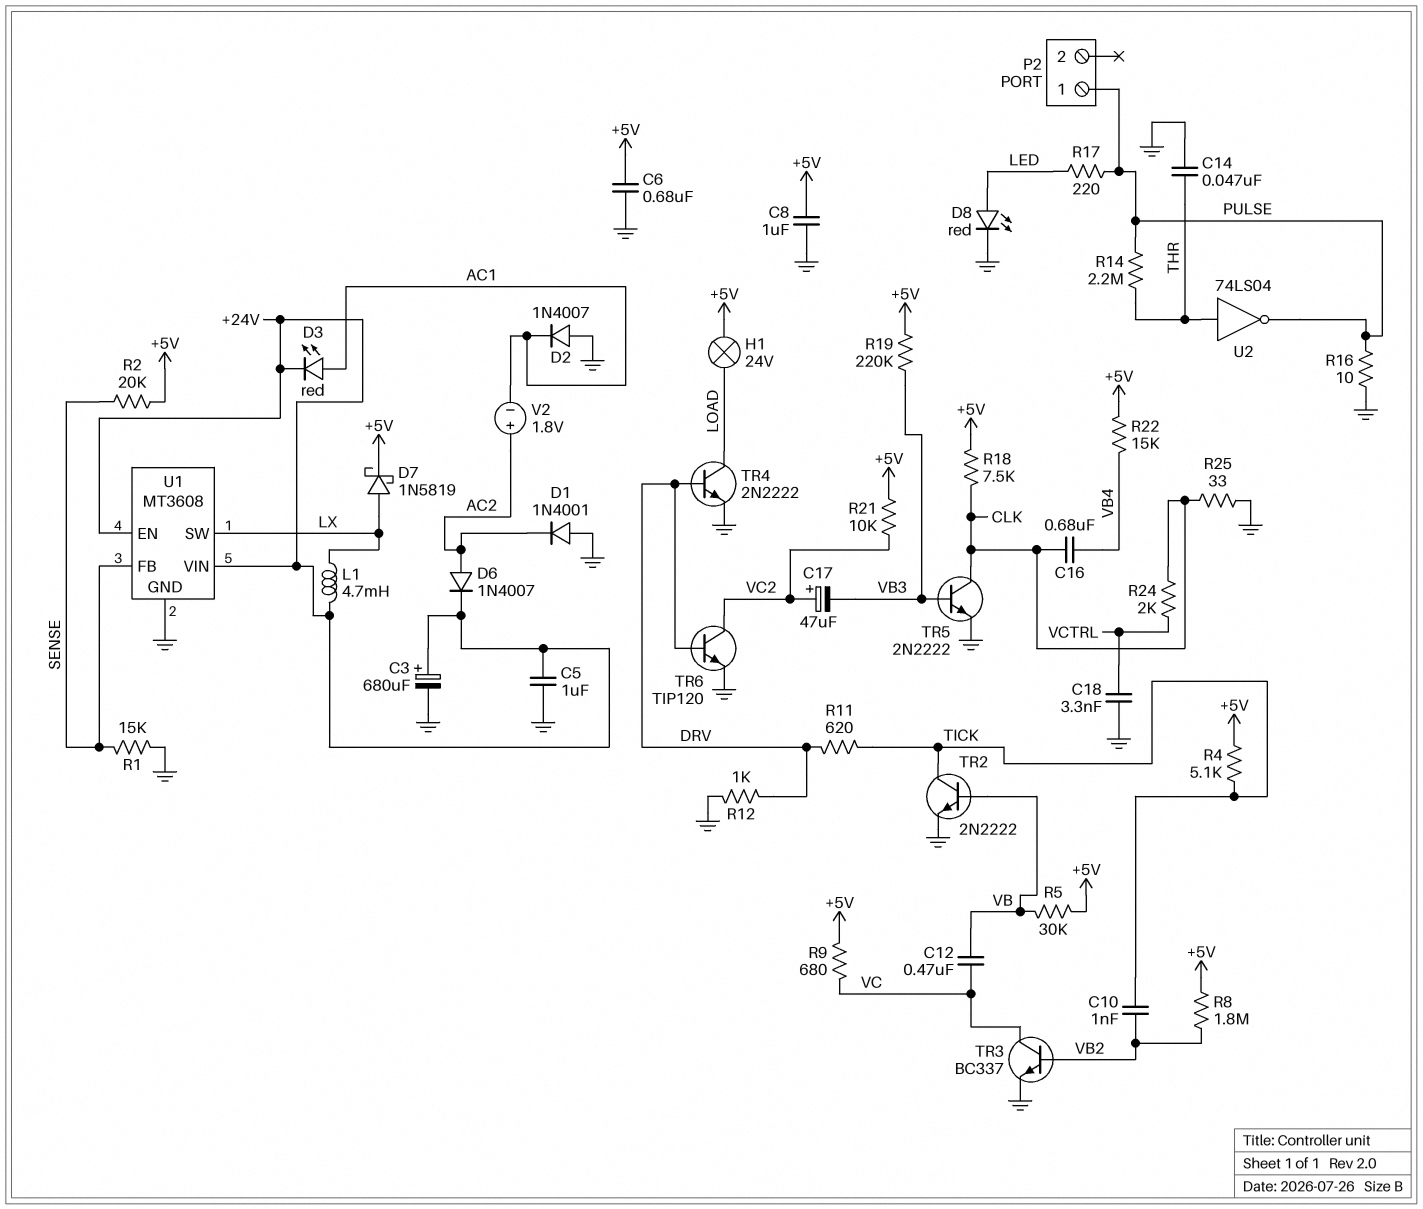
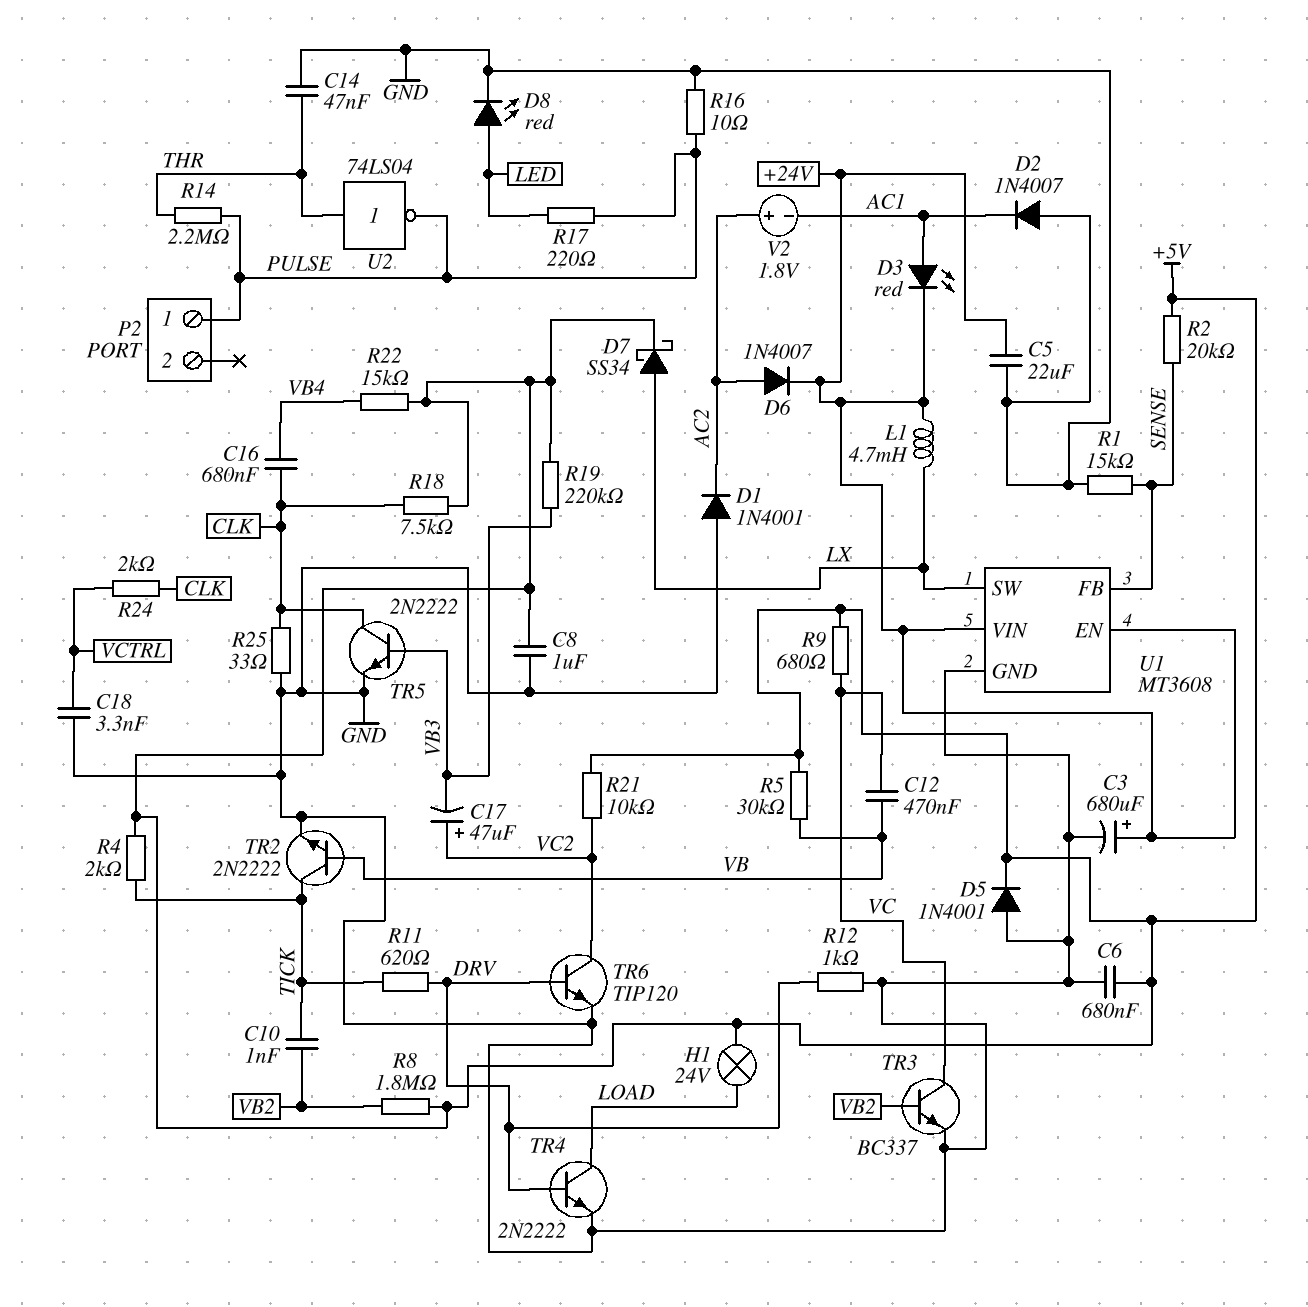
C5: 1uF (+24V, GND) -> 22uF (+24V, GND)
D5: none -> diode 1N4001 (A GND, K +5V)
D7: schottky 1N5819 (A LX, K +5V) -> schottky SS34 (A LX, K +5V)
R4: 5.1k (+5V, TICK) -> 2k (+5V, TICK)

